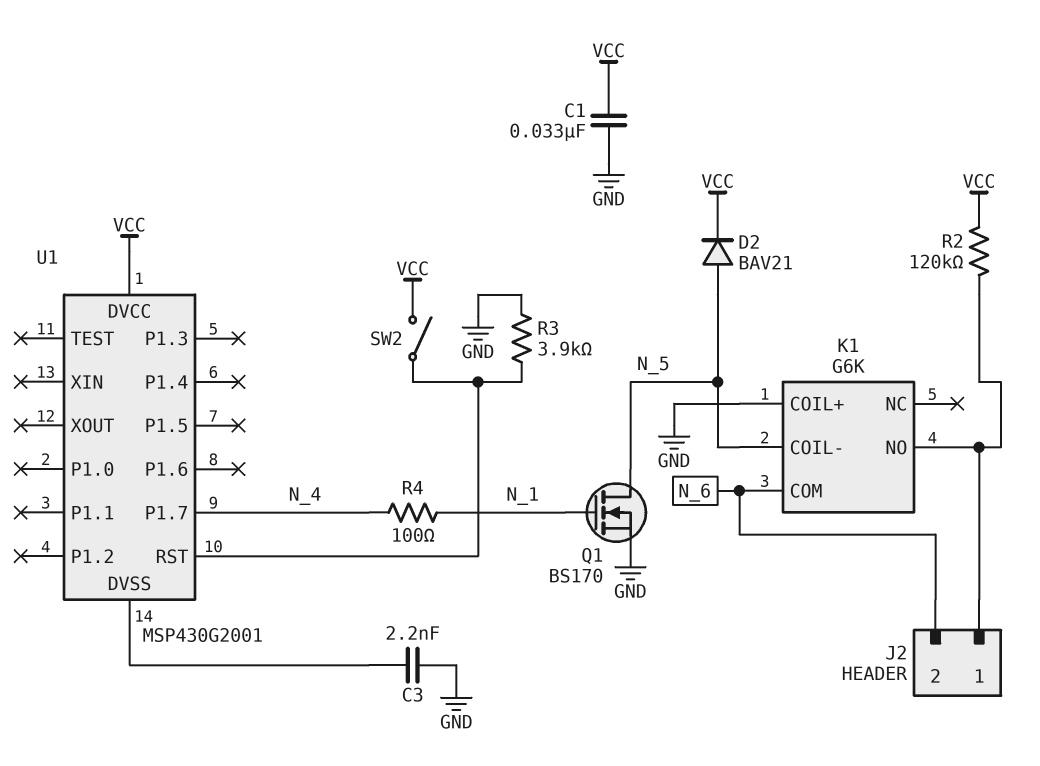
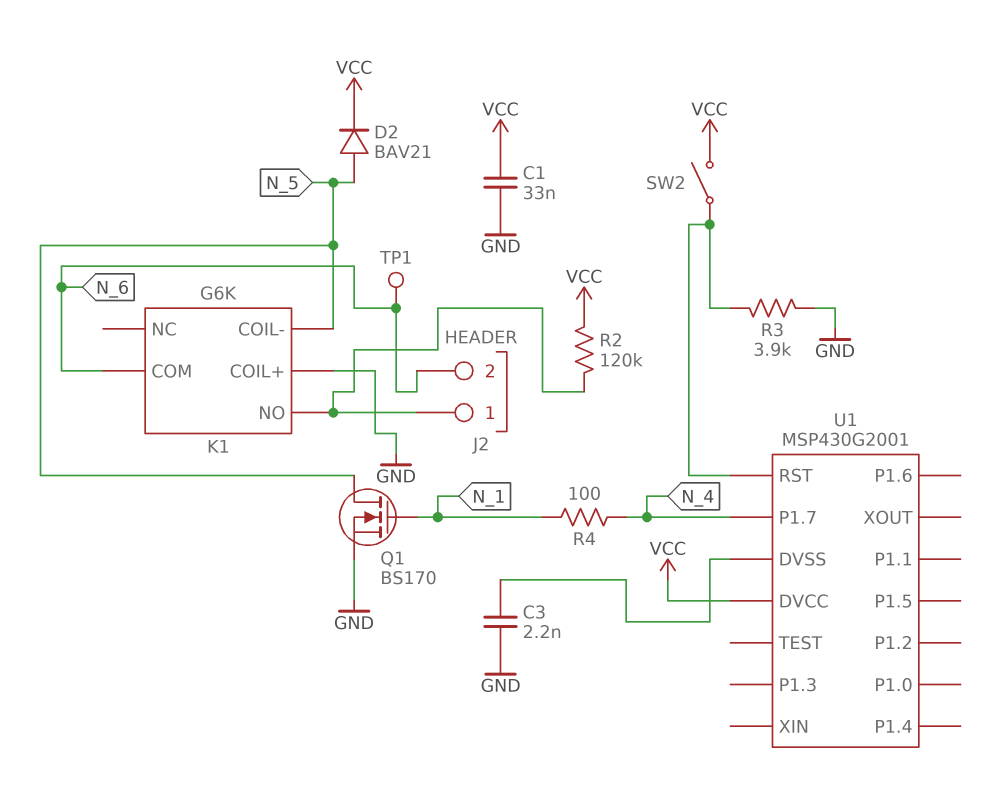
TP1: none -> test point (N_6)

